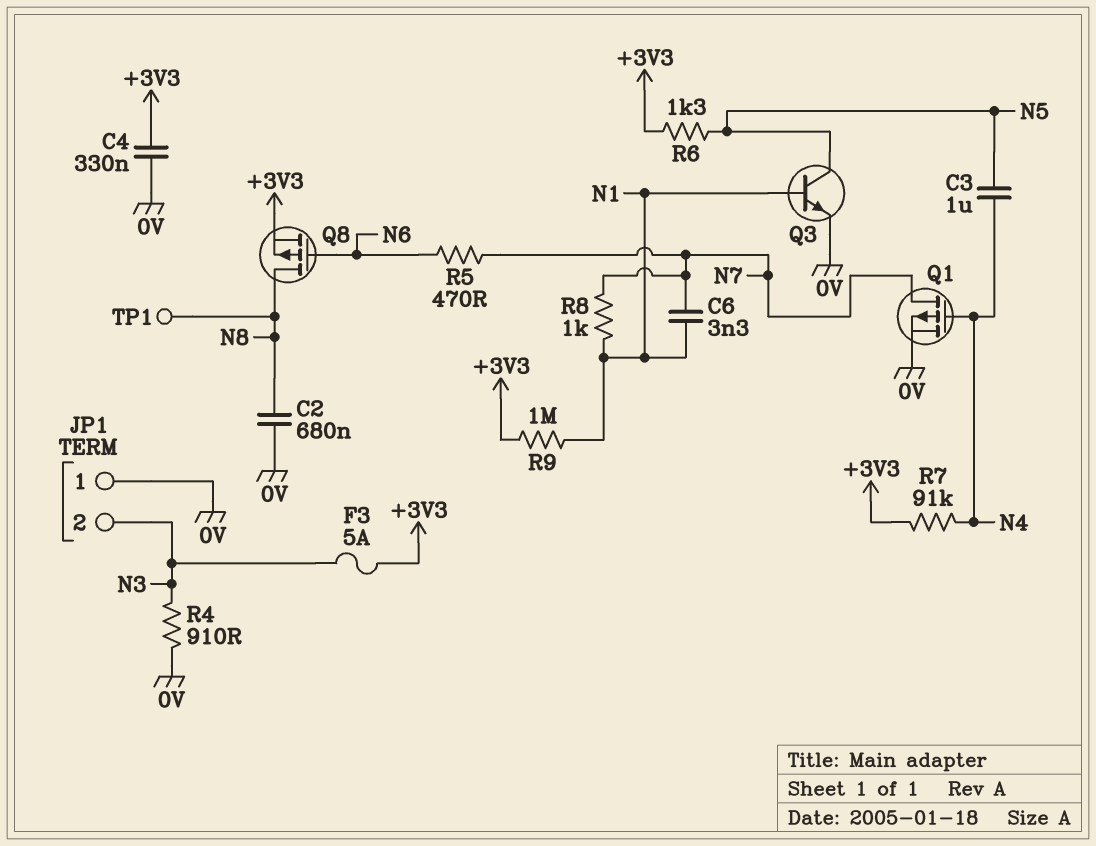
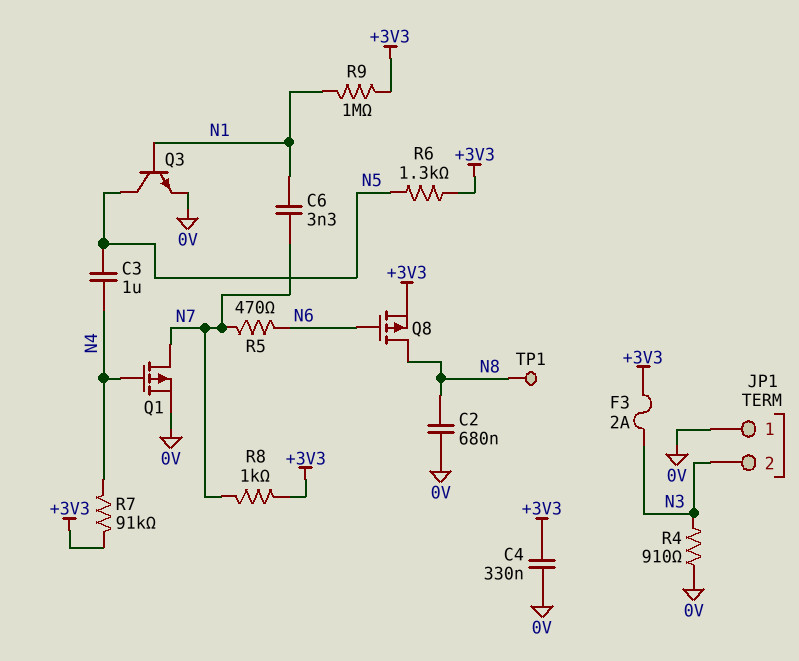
F3: 5A (+3V3, N3) -> 2A (+3V3, N3)
R8: 1k (N1, N7) -> 1k (+3V3, N7)

